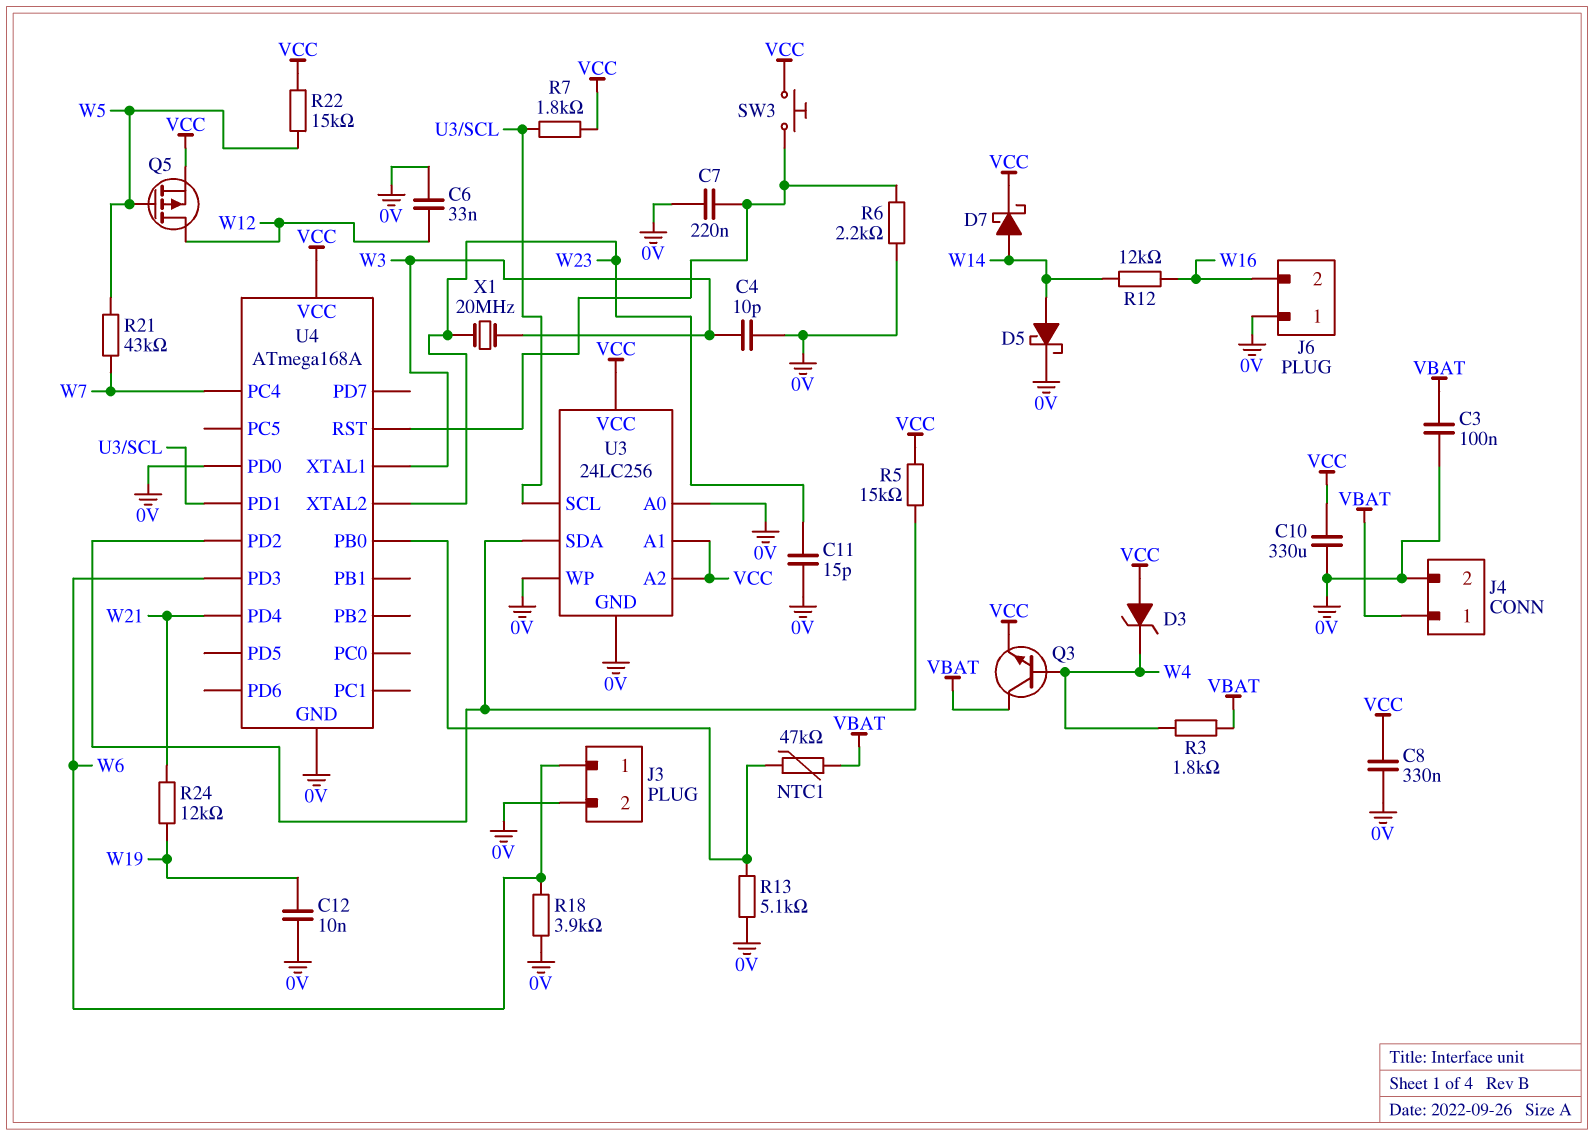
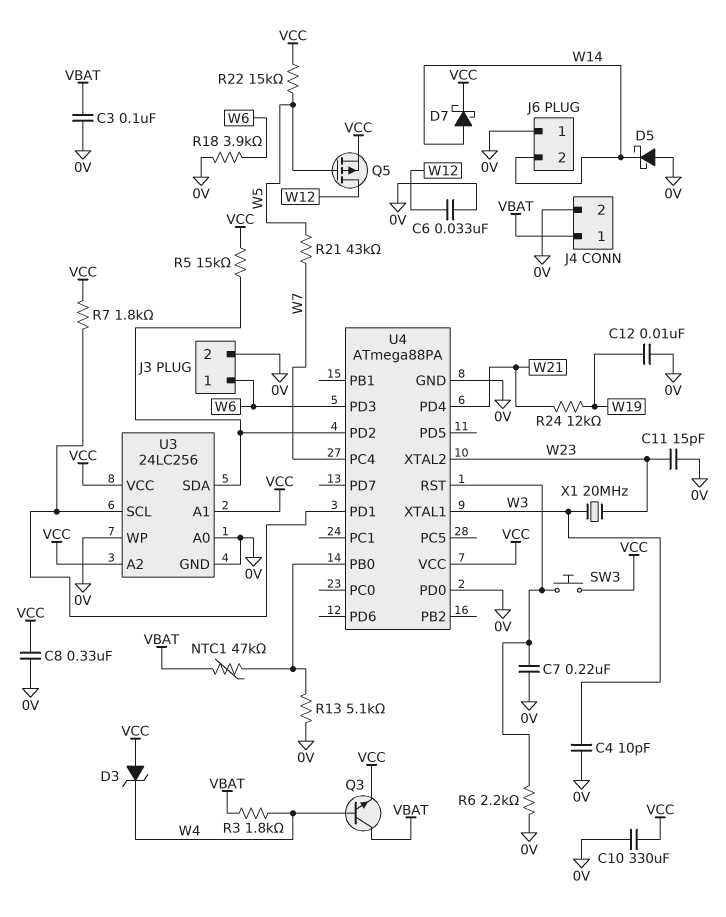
D5: schottky (A W14, K 0V) -> schottky (A 0V, K W14)
J6 pin 2: W16 -> W14
R12: 12k (W14, W16) -> none
U4: ATmega168A -> ATmega88PA

